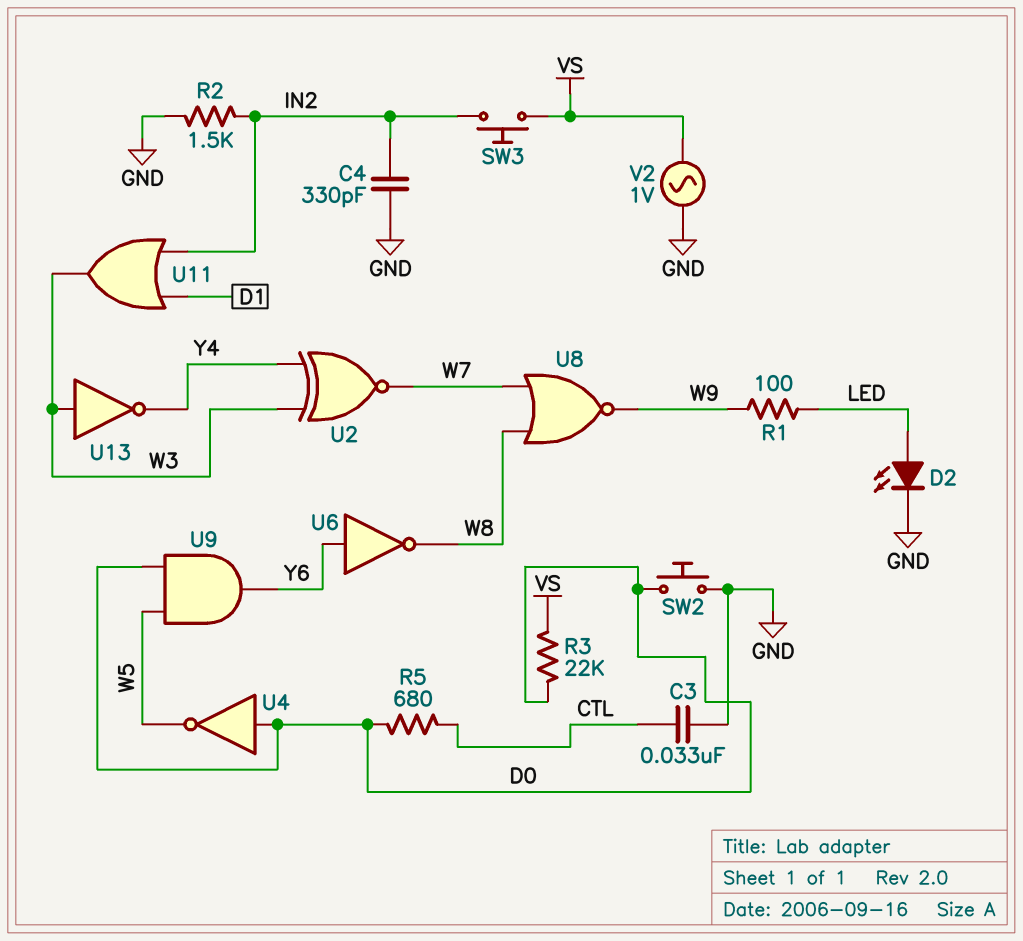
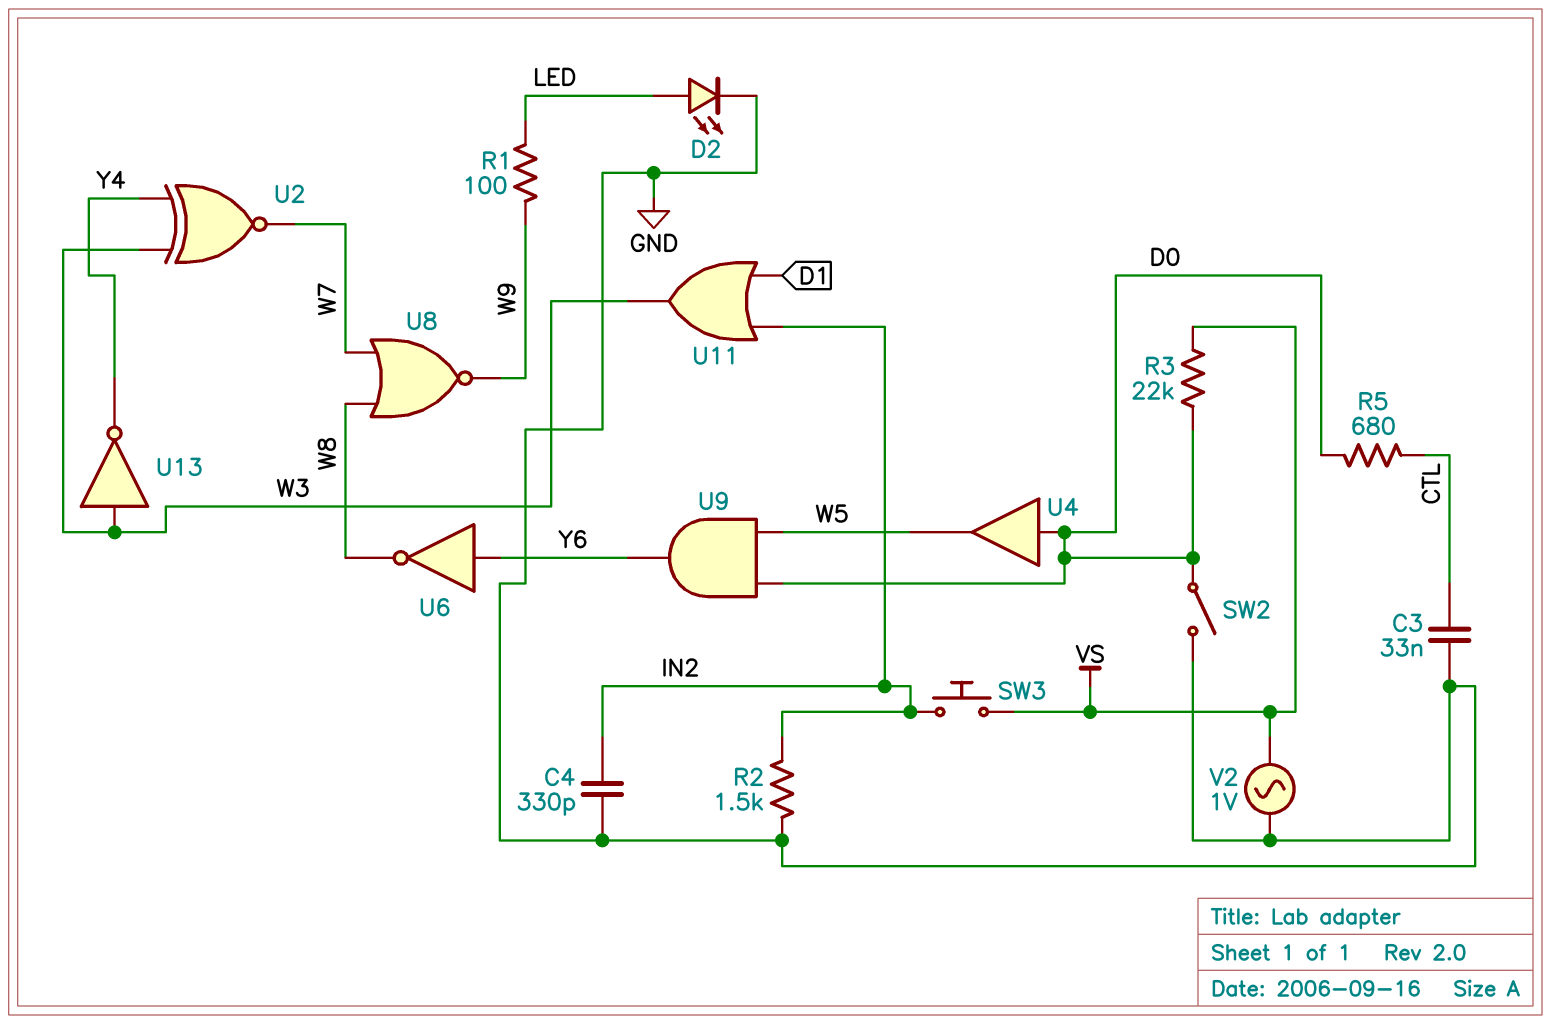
SW2: button (D0, GND) -> switch (D0, GND)
U4: NOT (in D0, out W5) -> buffer (in D0, out W5)

